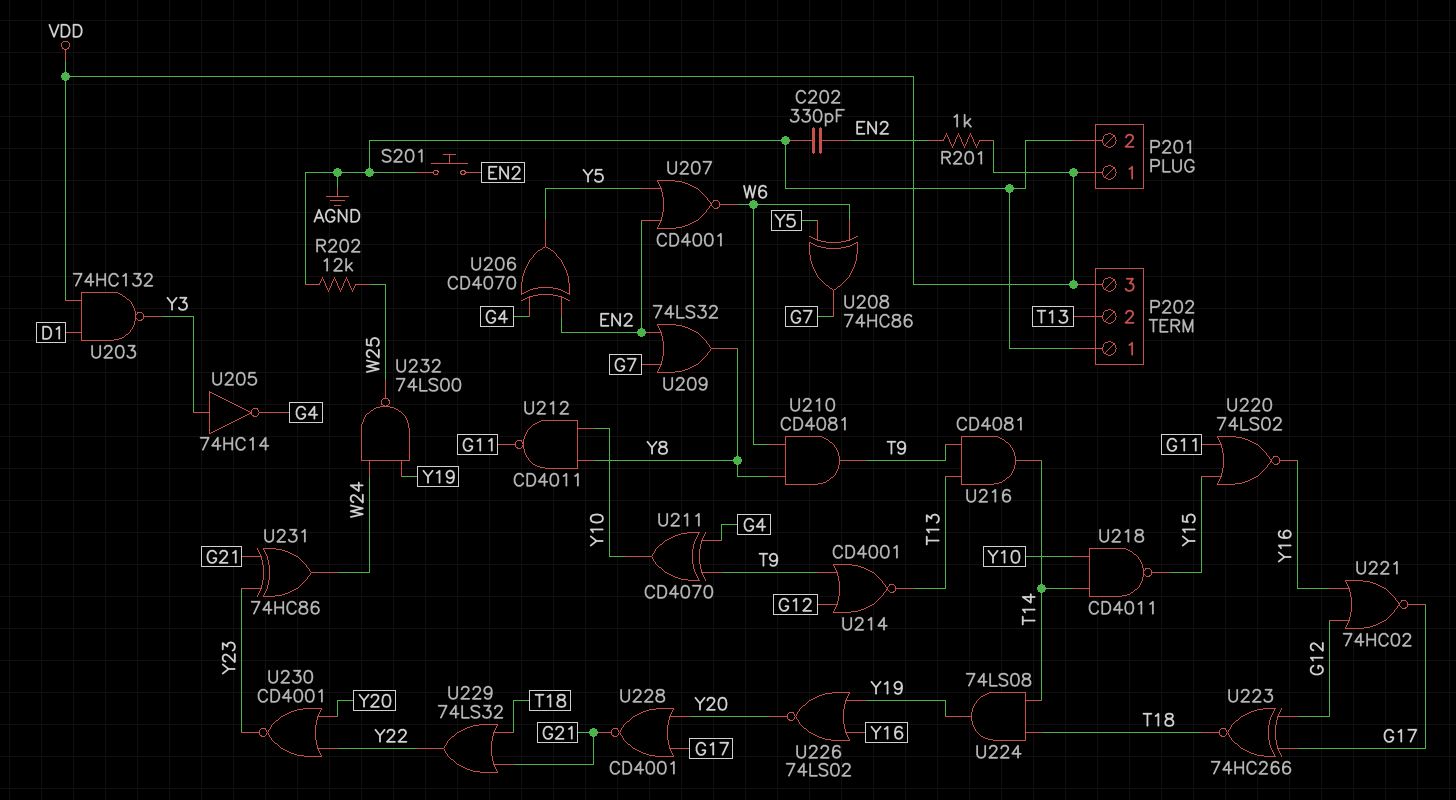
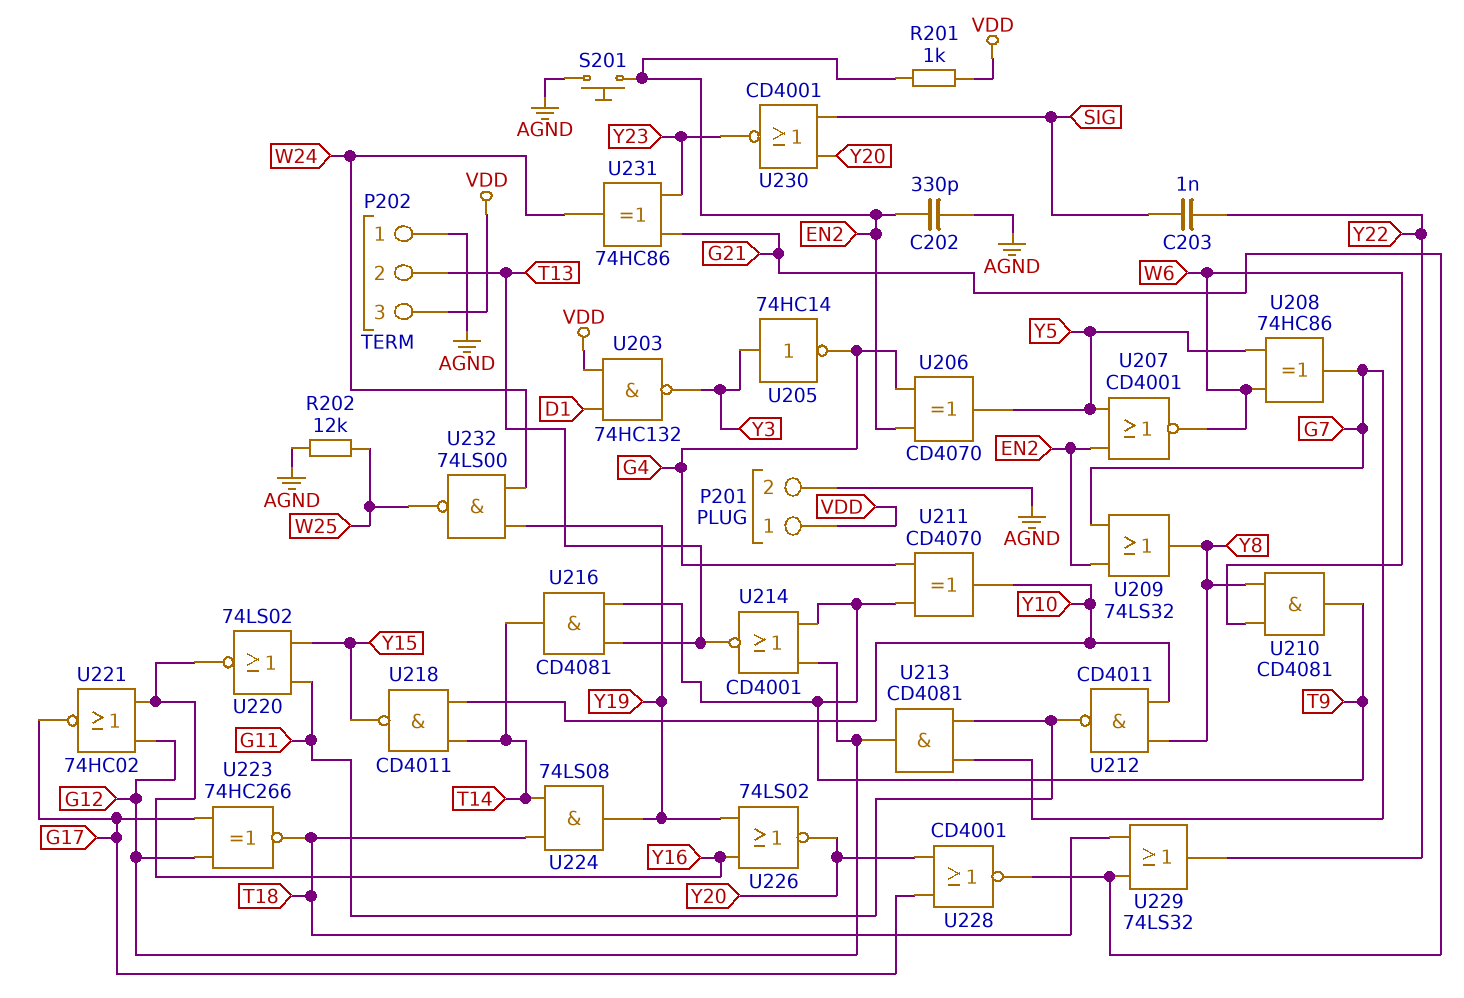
C203: none -> 1nF (SIG, Y22)
U213: none -> AND CD4081 (in G7, in G11, out G12)
U230: NOR CD4001 (in Y20, in Y22, out Y23) -> NOR CD4001 (in SIG, in Y20, out Y23)

